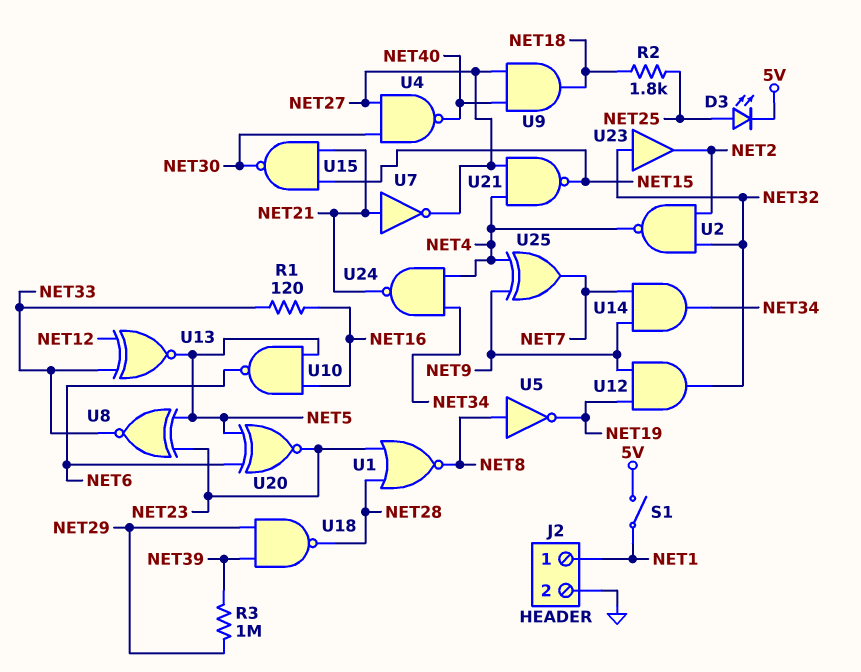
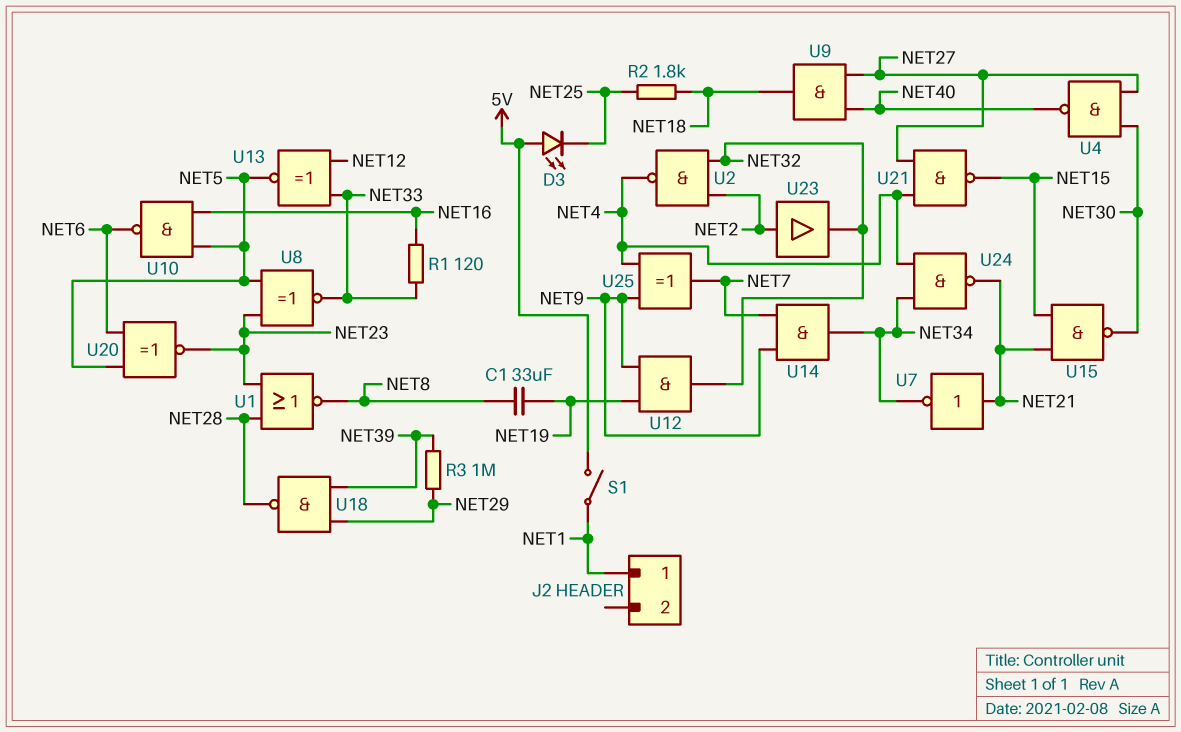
C1: none -> 33uF (NET8, NET19)
D3: LED (A NET25, K 5V) -> LED (A 5V, K NET25)
J2 pin 2: GND -> none
U5: NOT (in NET8, out NET19) -> none
U7: NOT (in NET21, out NET27) -> NOT (in NET21, out NET34)
U23: buffer (in NET32, out NET2) -> buffer (in NET2, out NET32)

